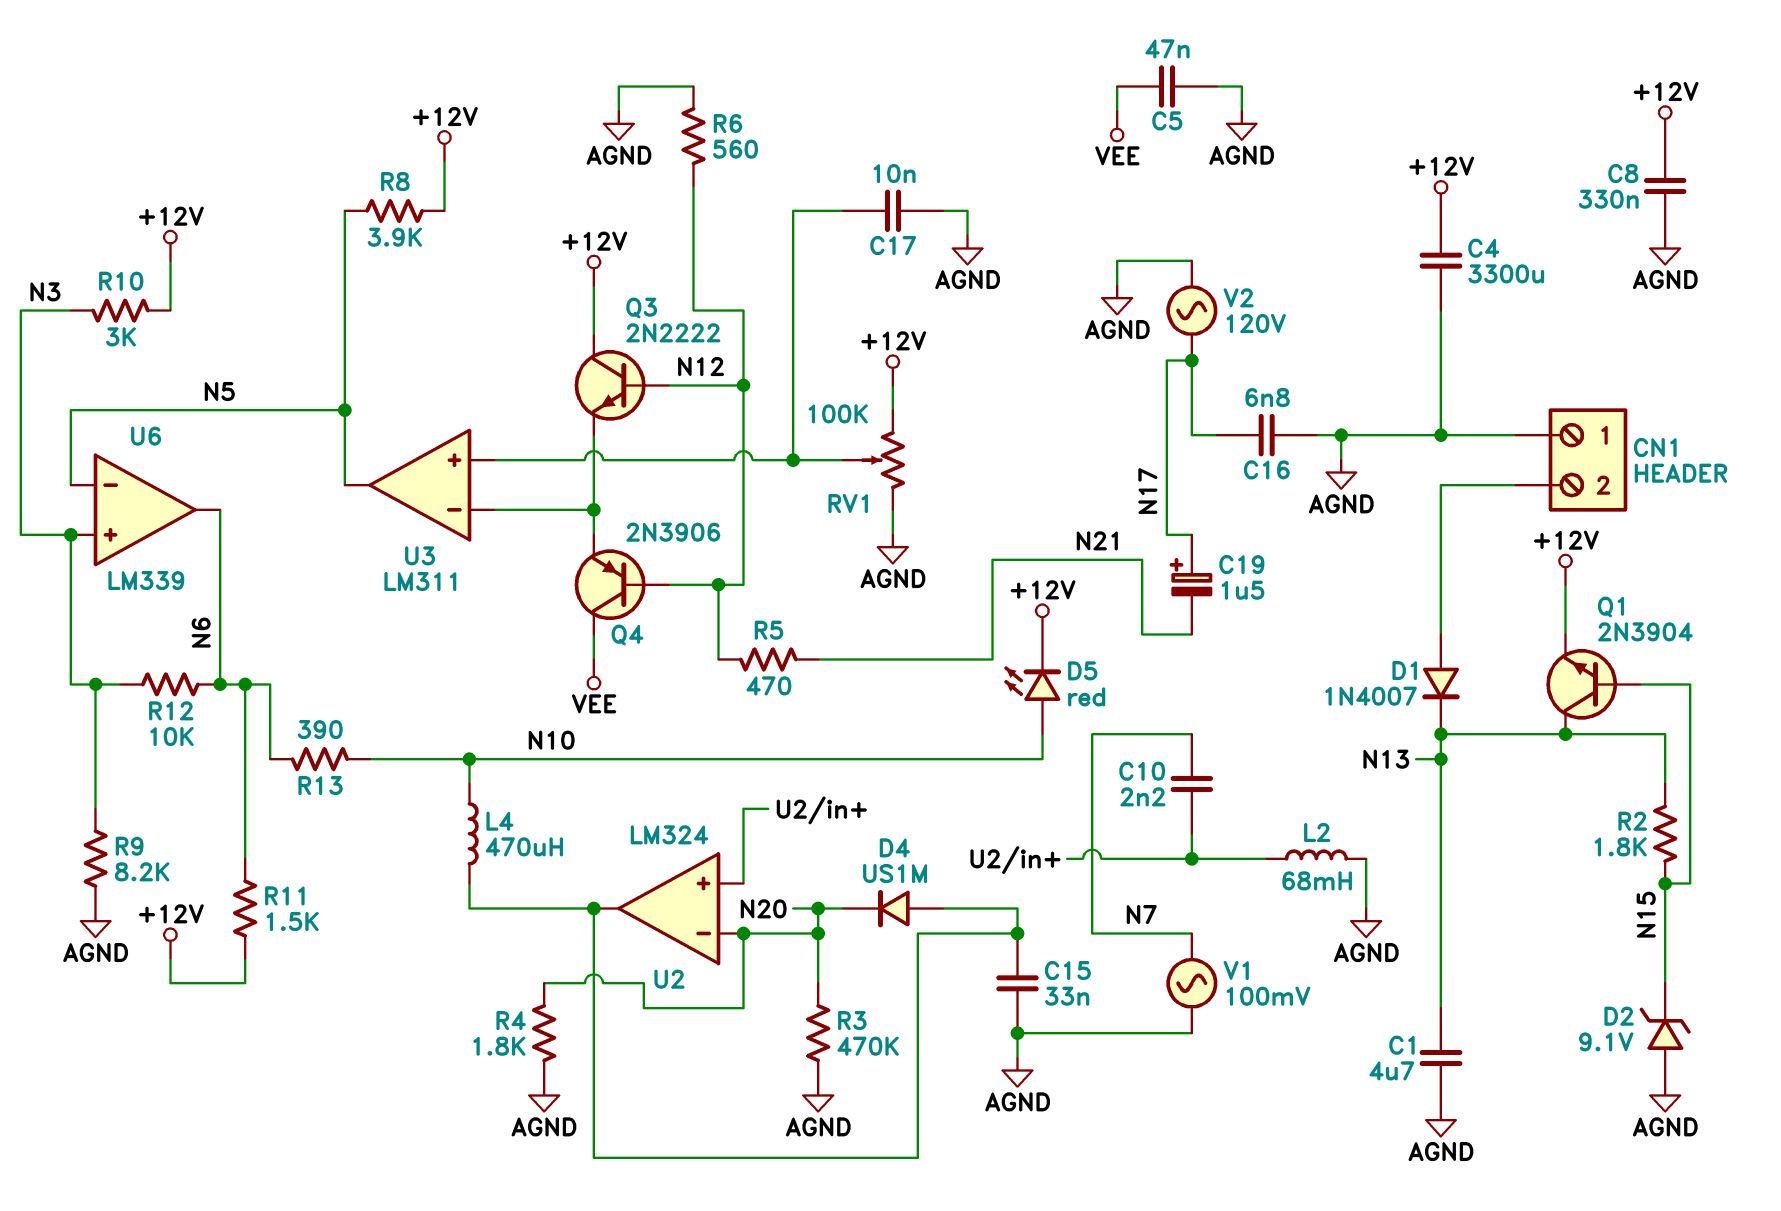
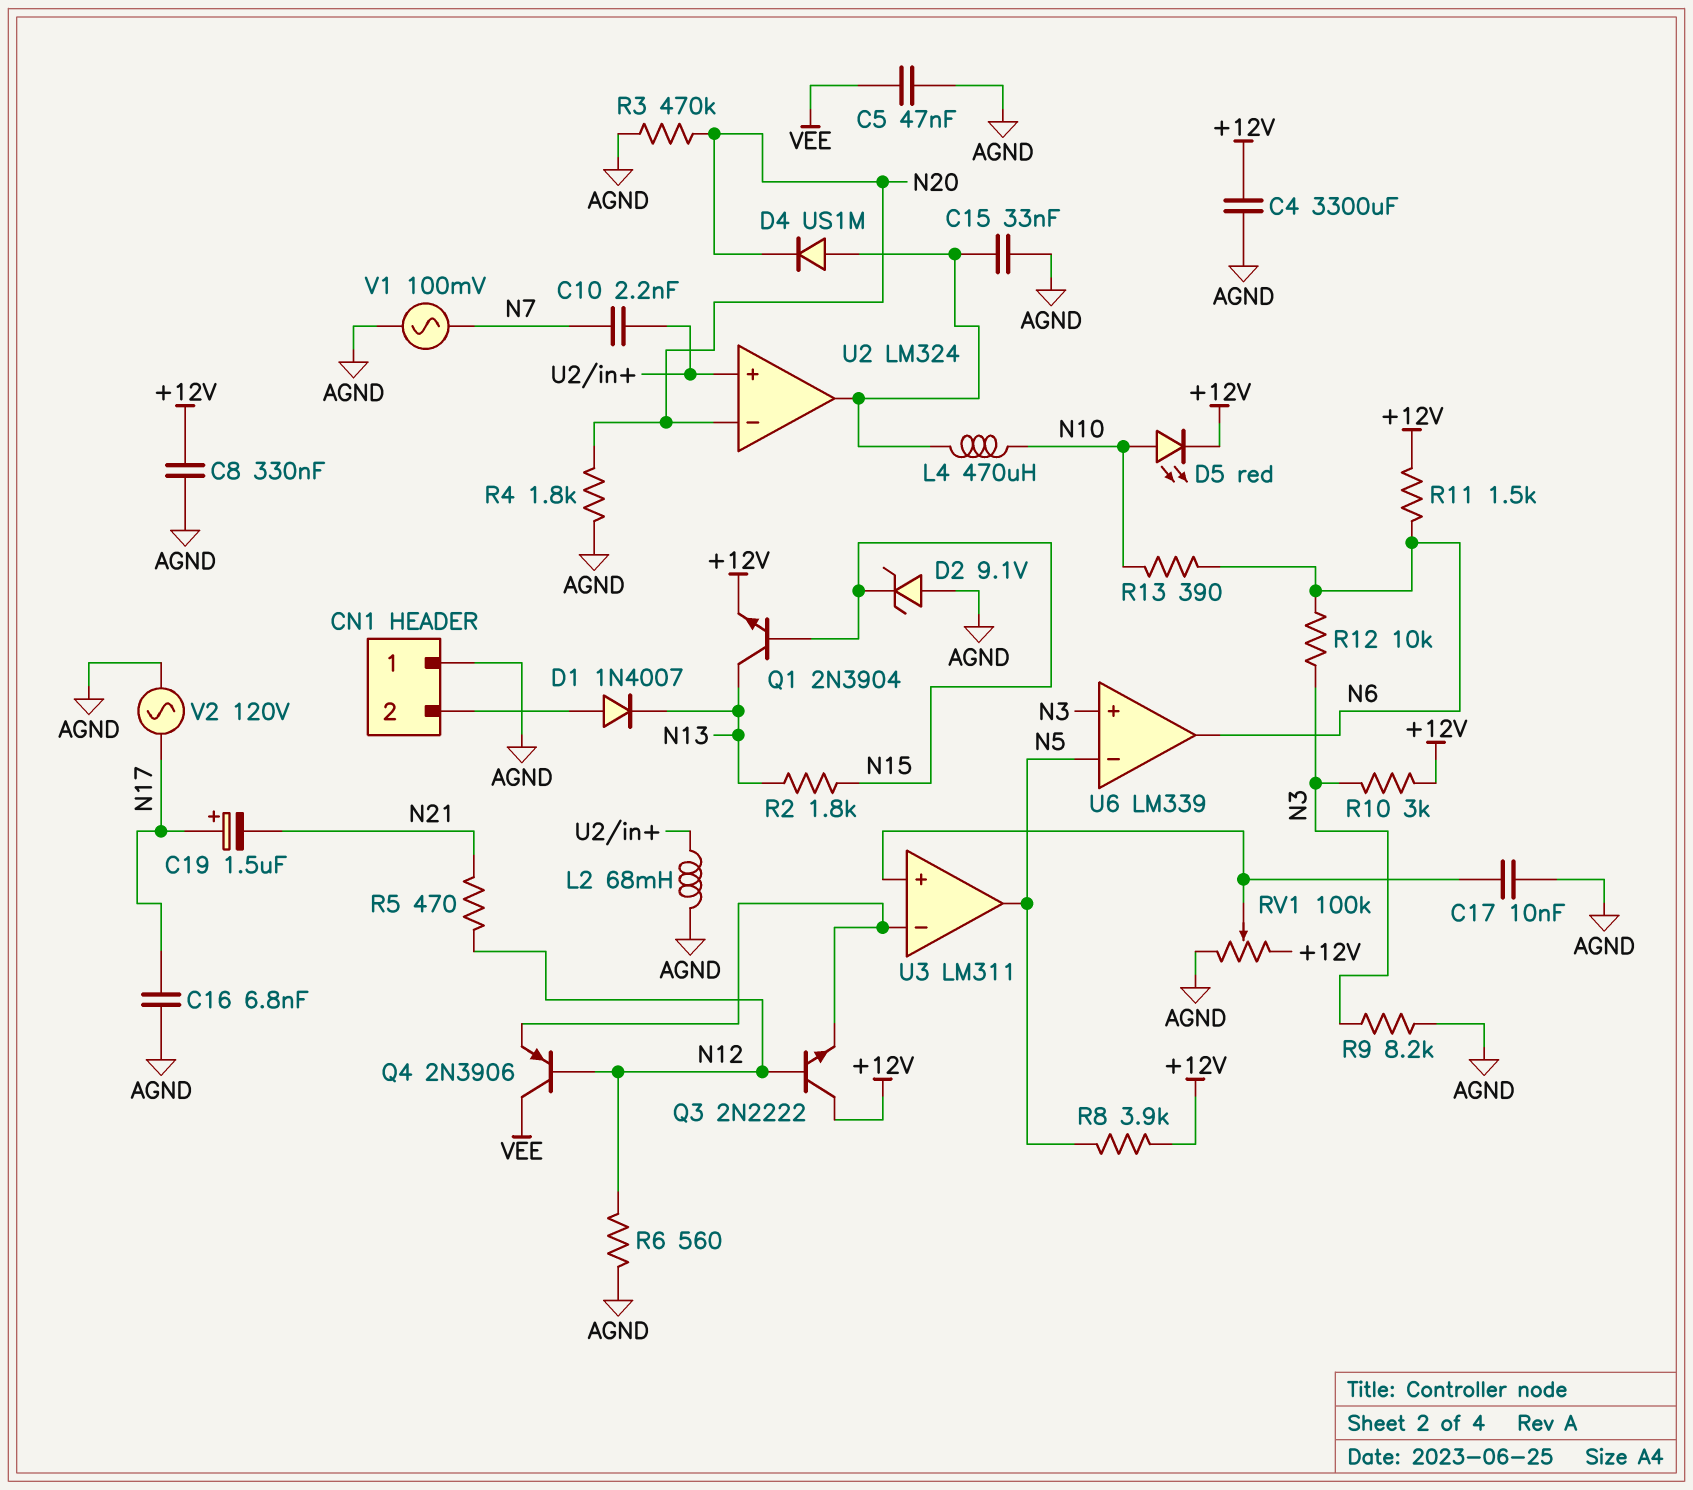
C1: 4.7uF (AGND, N13) -> none

